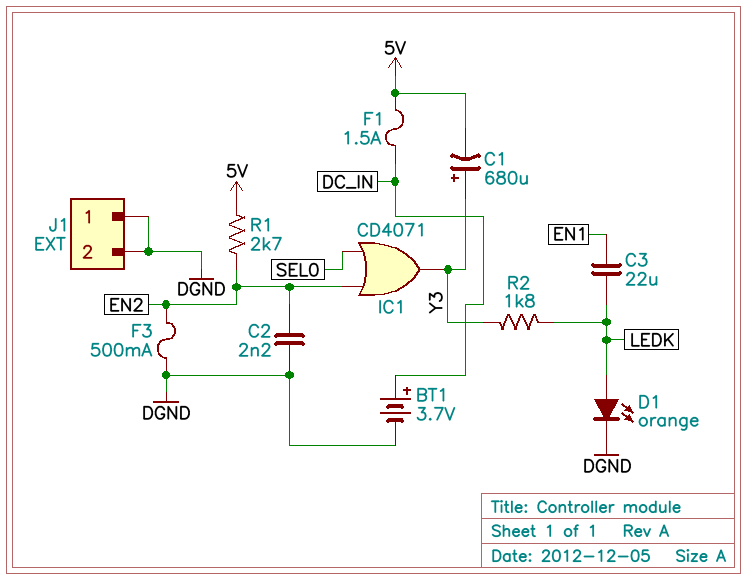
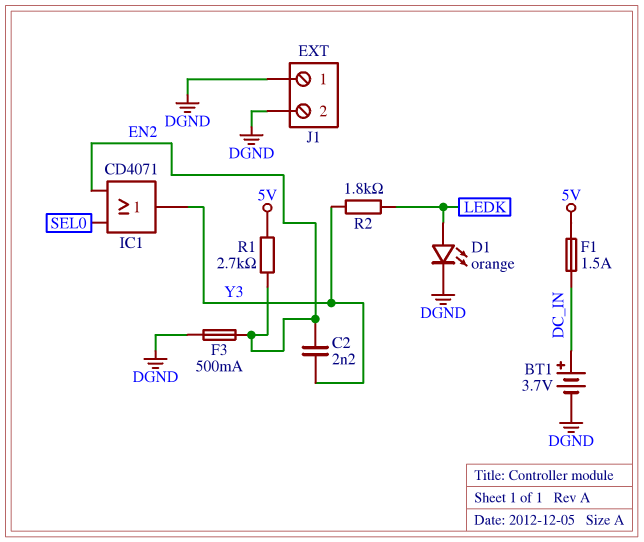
C1: 680uF (plus Y3, minus 5V) -> none
C2: 2.2nF (DGND, EN2) -> 2.2nF (EN2, Y3)
C3: 22uF (EN1, LEDK) -> none

